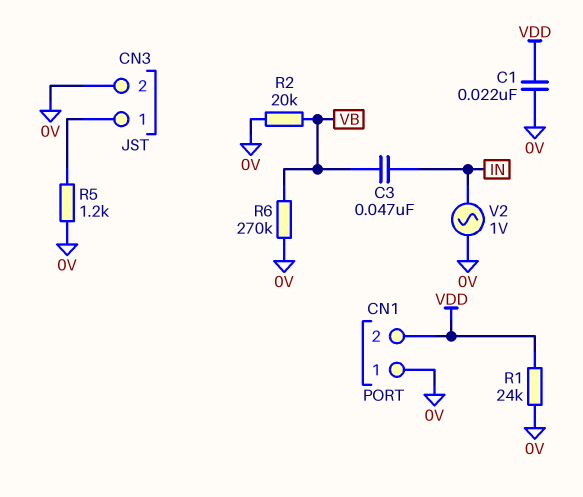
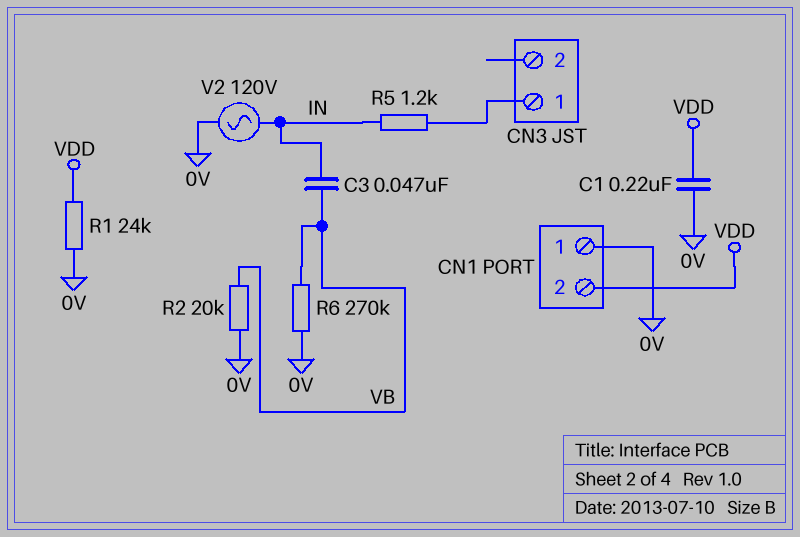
C1: 22nF (0V, VDD) -> 220nF (0V, VDD)
CN3 pin 2: 0V -> none
R5: 1.2k (0V, CN3/1) -> 1.2k (CN3/1, IN)
V2: AC 1V (0V, IN) -> AC 120V (0V, IN)

